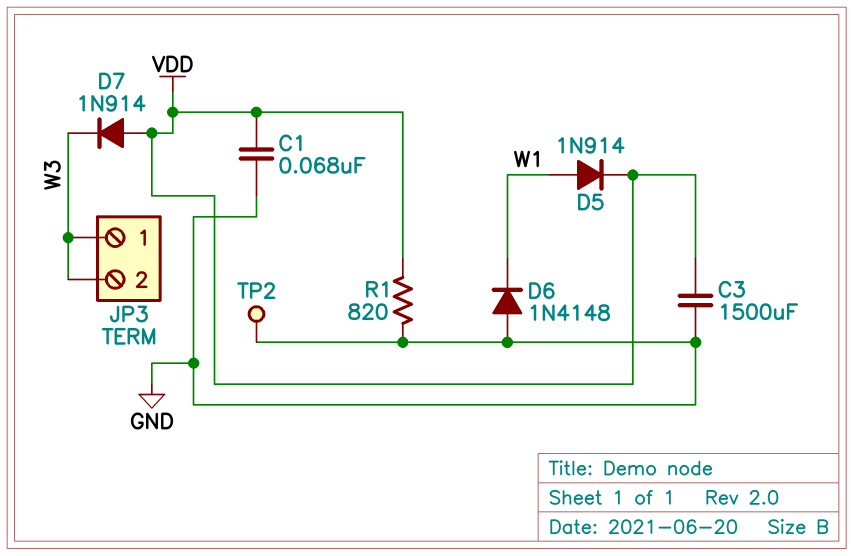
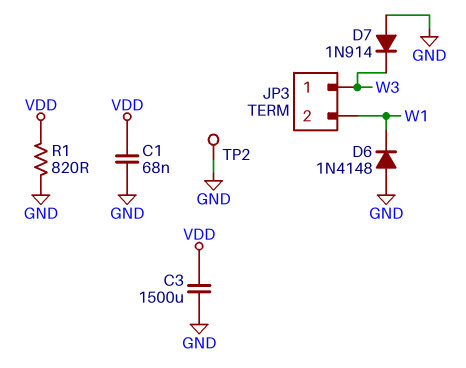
D5: diode 1N914 (A W1, K VDD) -> none
D7: diode 1N914 (A VDD, K W3) -> diode 1N914 (A GND, K W3)
JP3 pin 2: W3 -> W1

